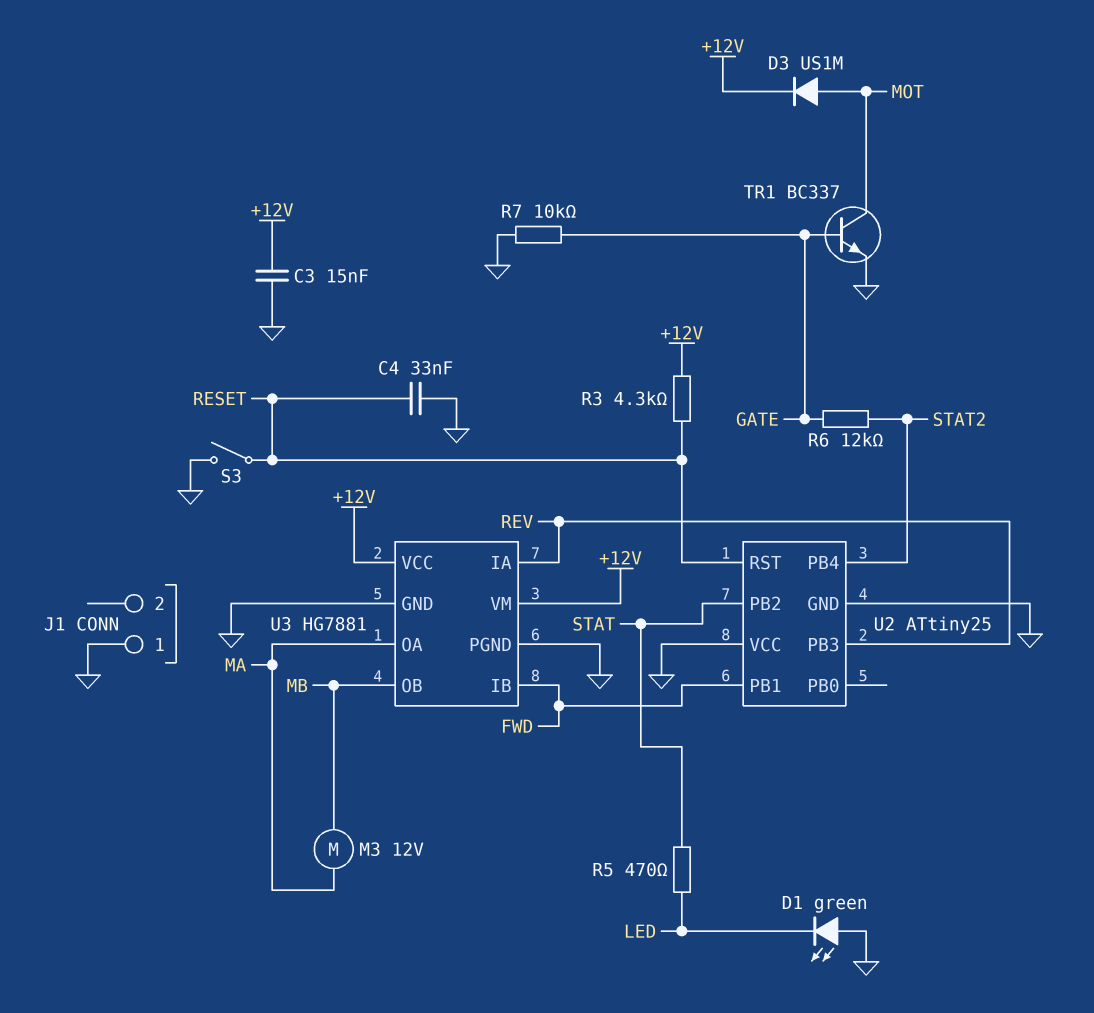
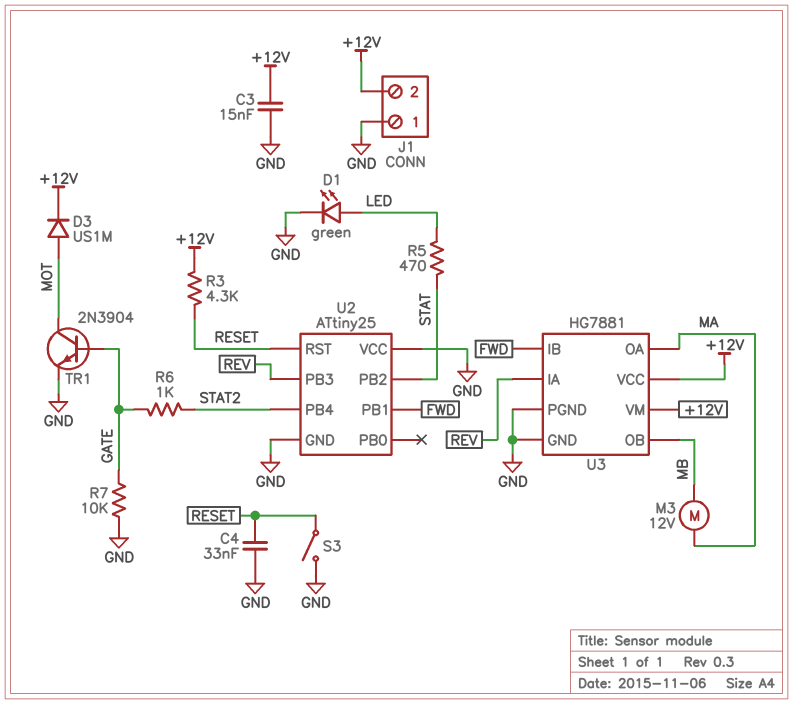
D1: LED green (A GND, K LED) -> LED green (A LED, K GND)
J1 pin 2: none -> +12V
R6: 12k (GATE, STAT2) -> 1k (GATE, STAT2)
TR1: NPN BC337 (B GATE, C MOT, E GND) -> NPN 2N3904 (B GATE, C MOT, E GND)

